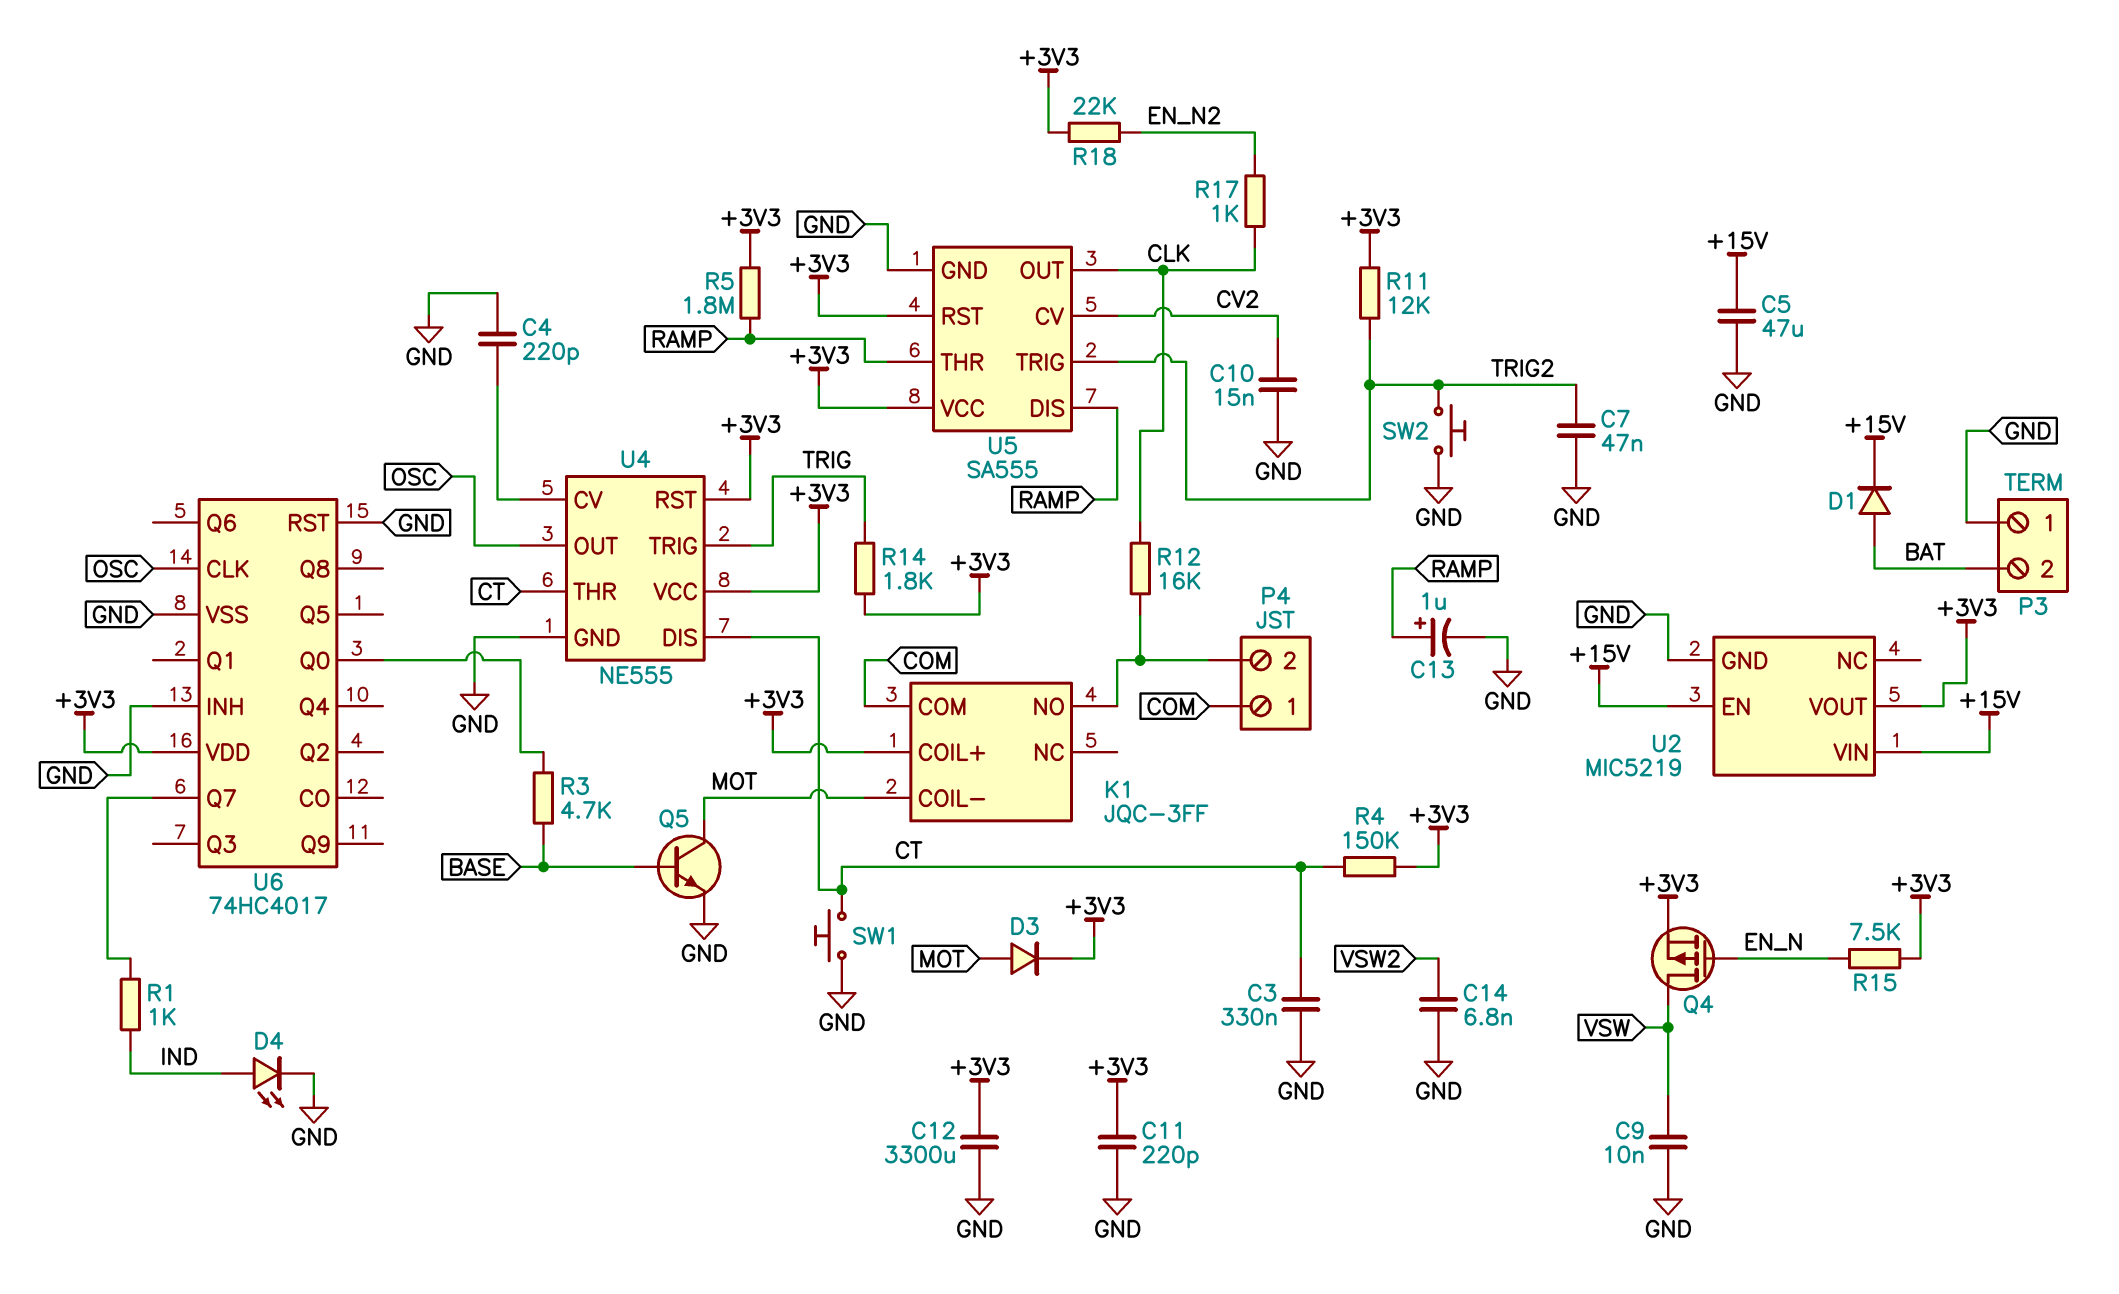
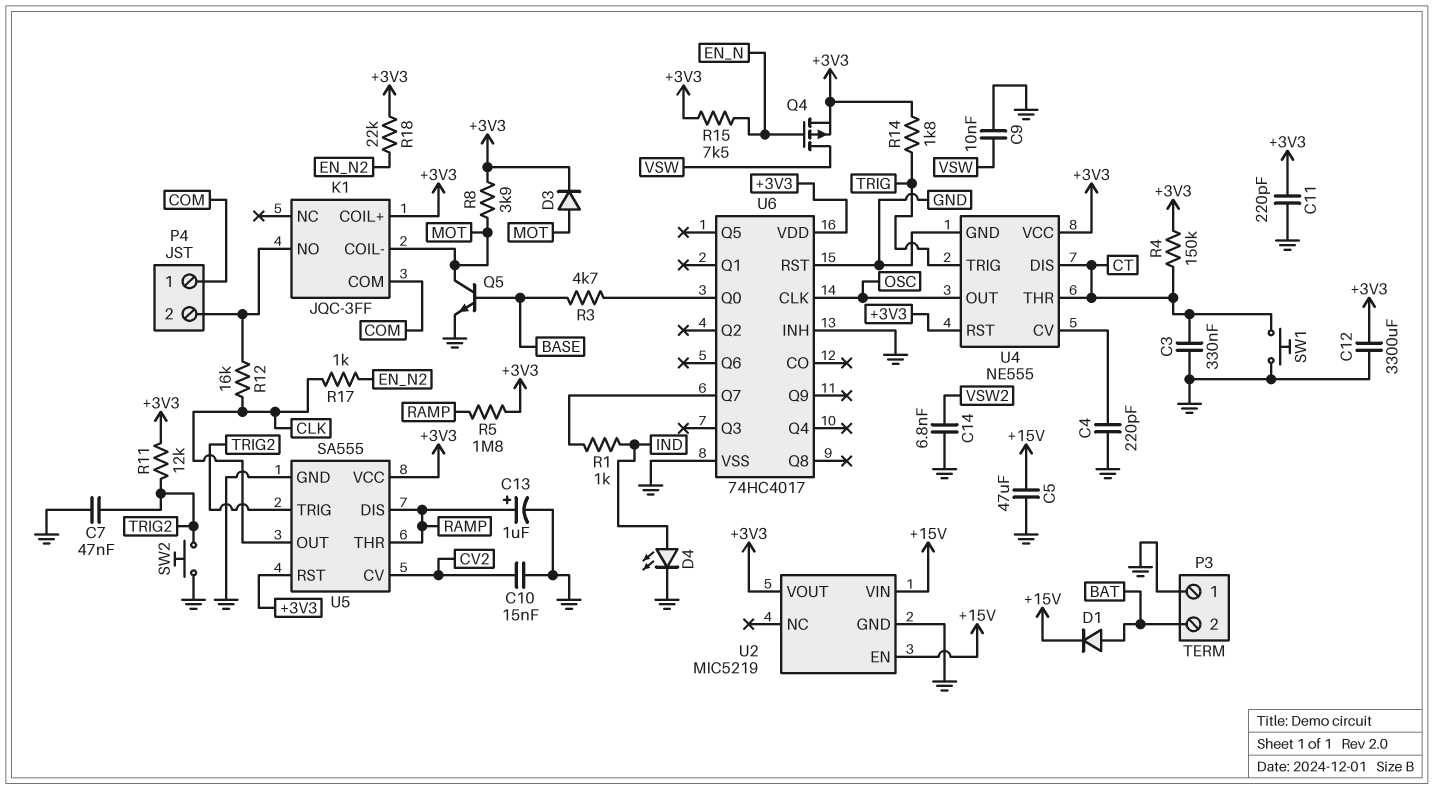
R8: none -> 3.9k (+3V3, MOT)

